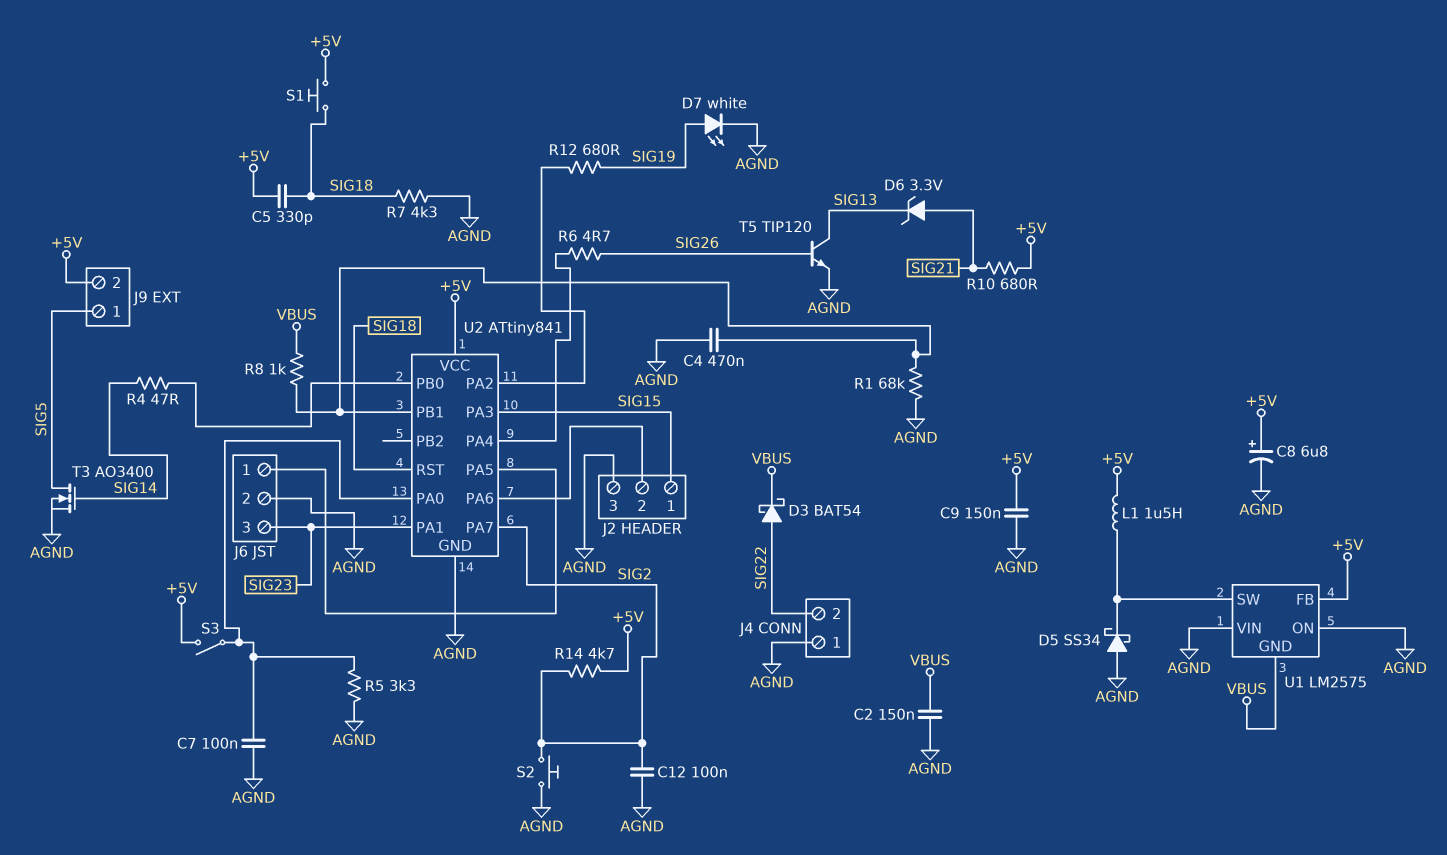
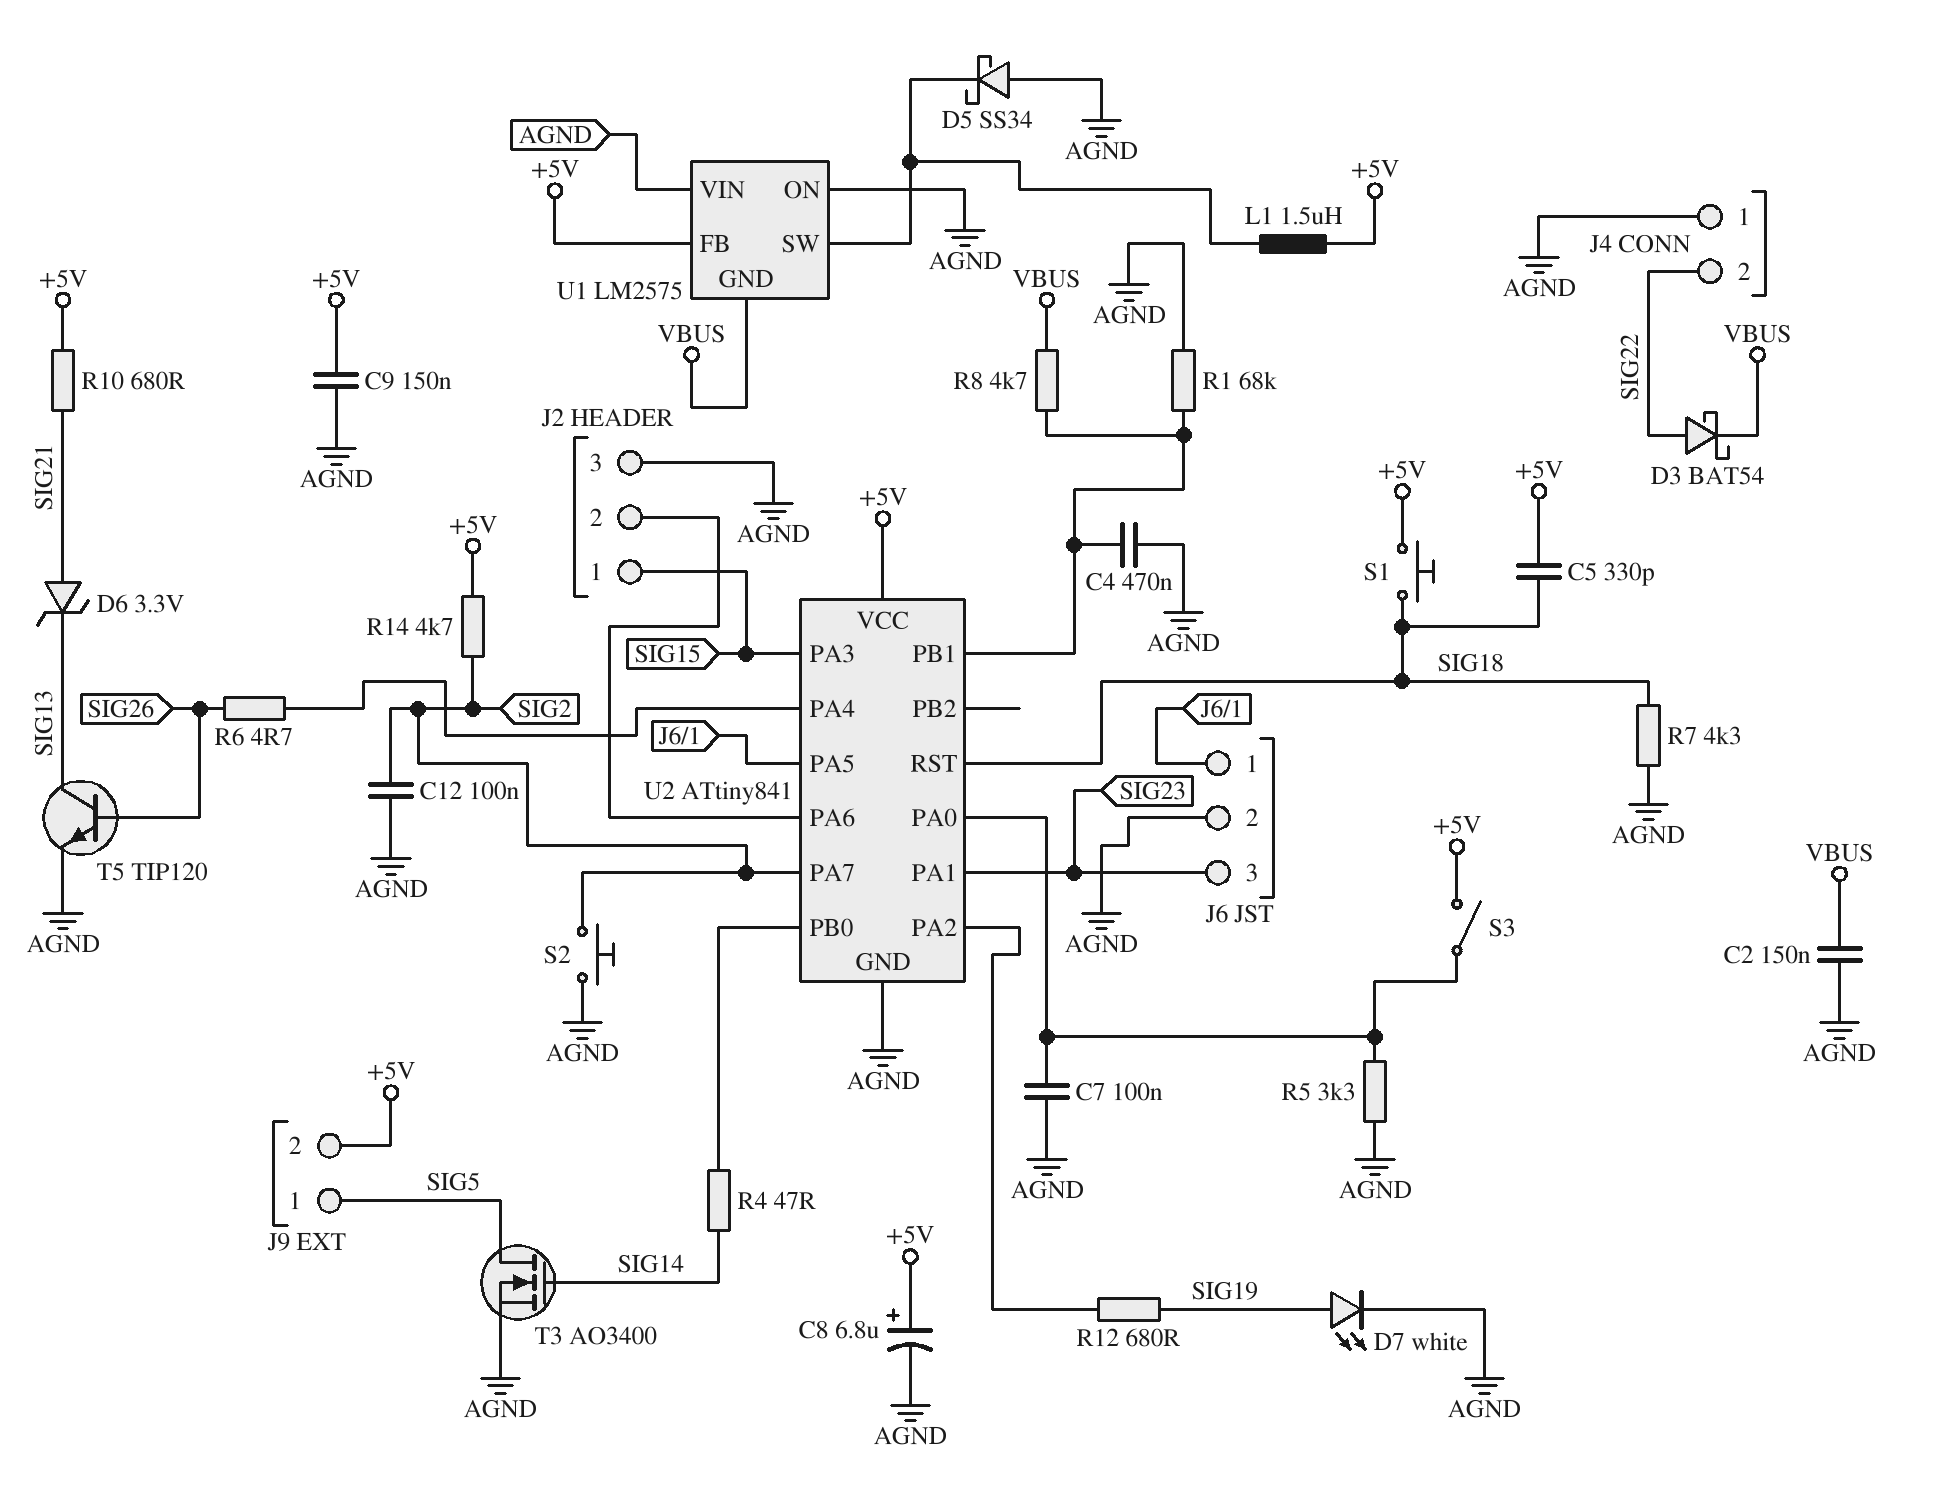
R8: 1k (U2/PB1, VBUS) -> 4.7k (U2/PB1, VBUS)

